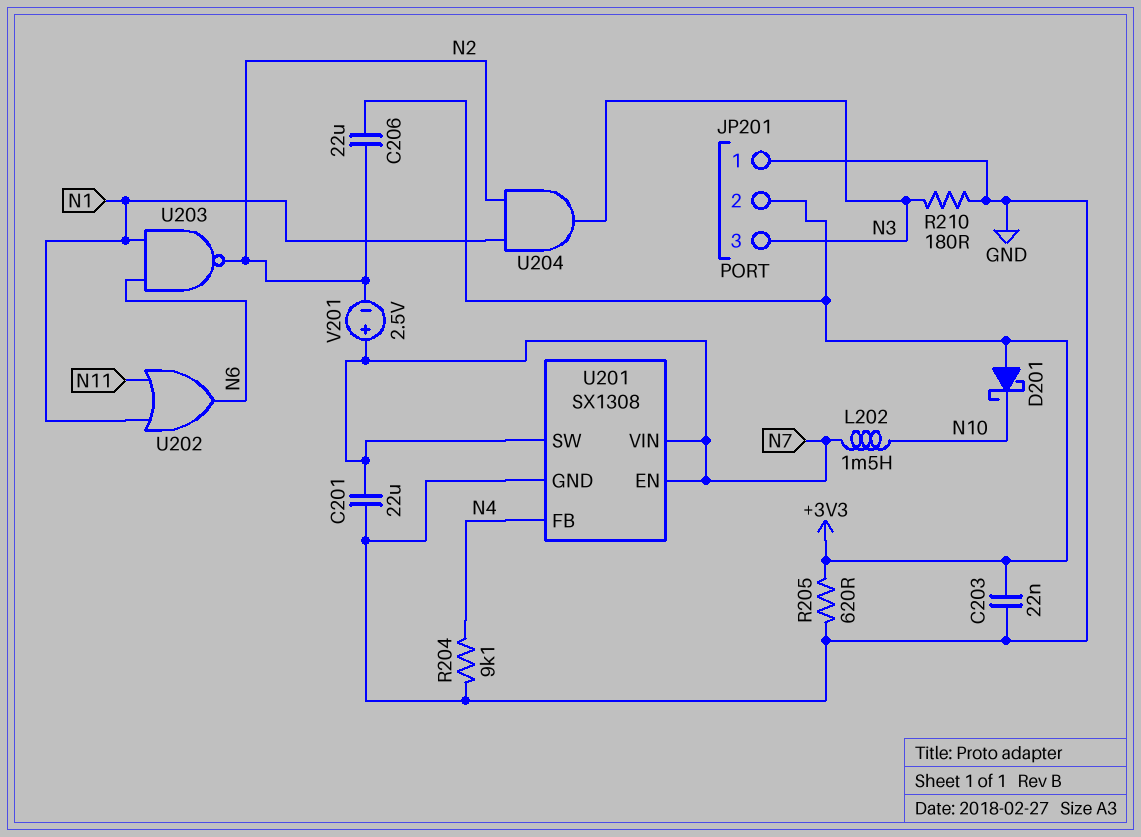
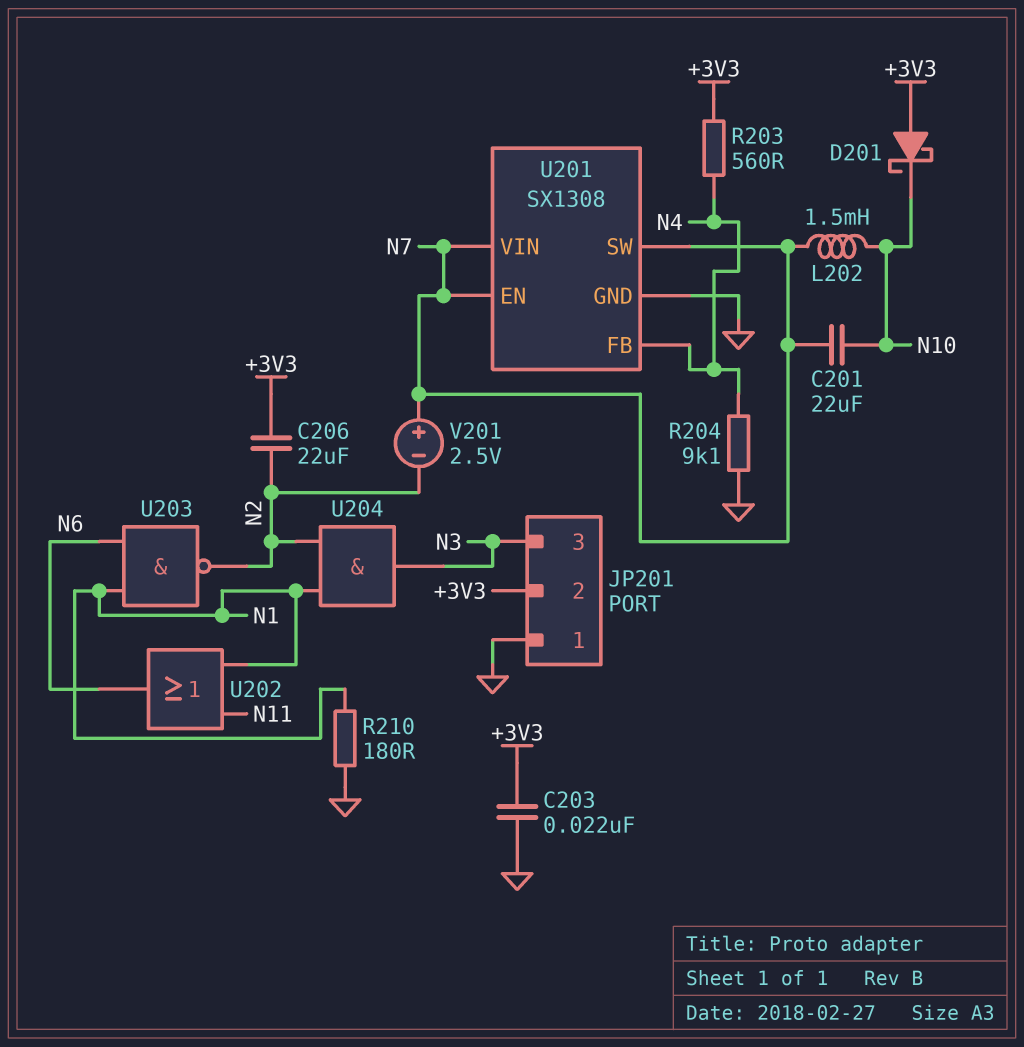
C201: 22uF (GND, N7) -> 22uF (N7, N10)
R203: none -> 560 (+3V3, N4)
R205: 620 (+3V3, GND) -> none
R210: 180 (GND, N3) -> 180 (GND, N1)

